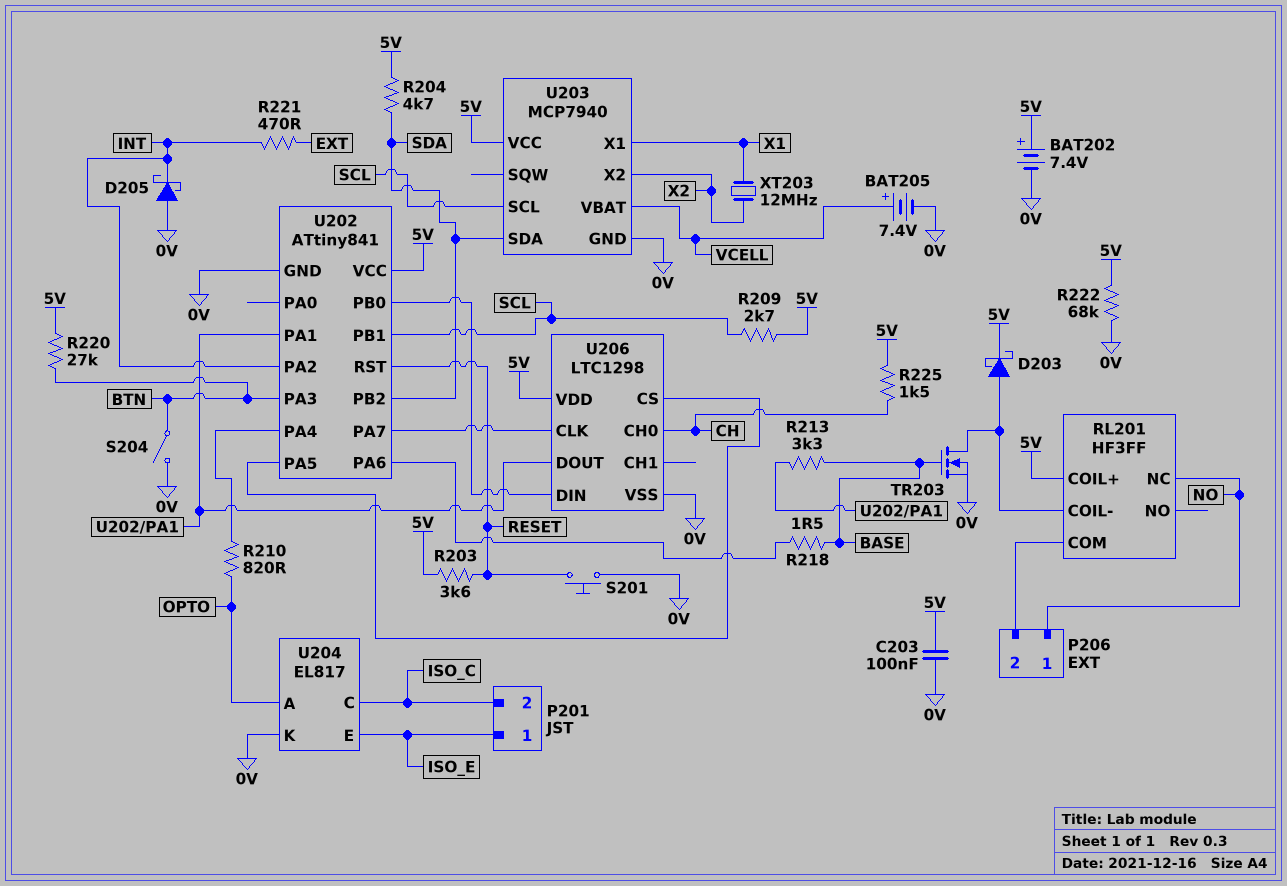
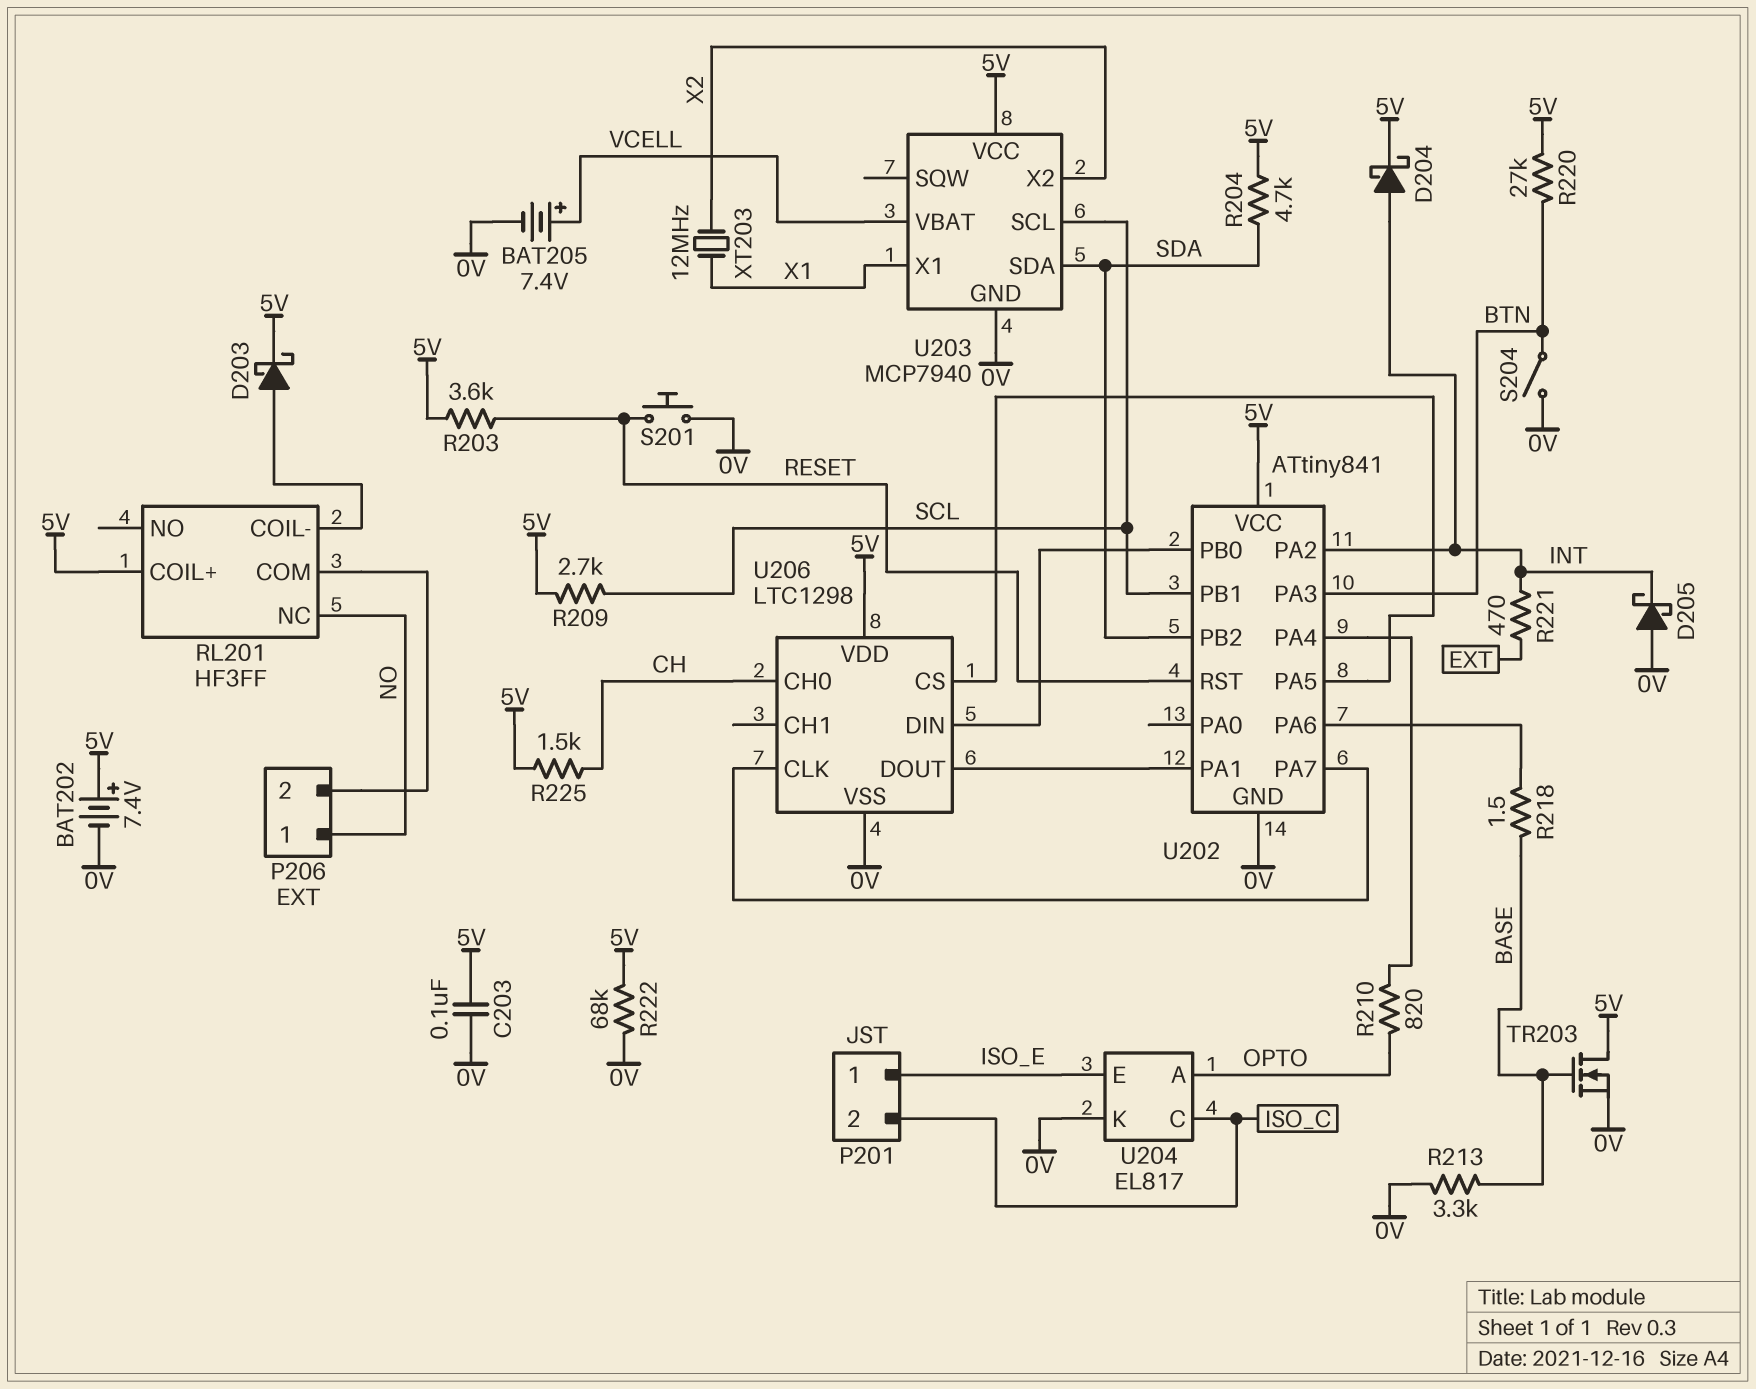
D204: none -> schottky (A INT, K 5V)
R213: 3.3k (BASE, U202/PA1) -> 3.3k (0V, BASE)
TR203: NMOS (G BASE, D RL201/COIL-, S 0V) -> NMOS (G BASE, D 5V, S 0V)

